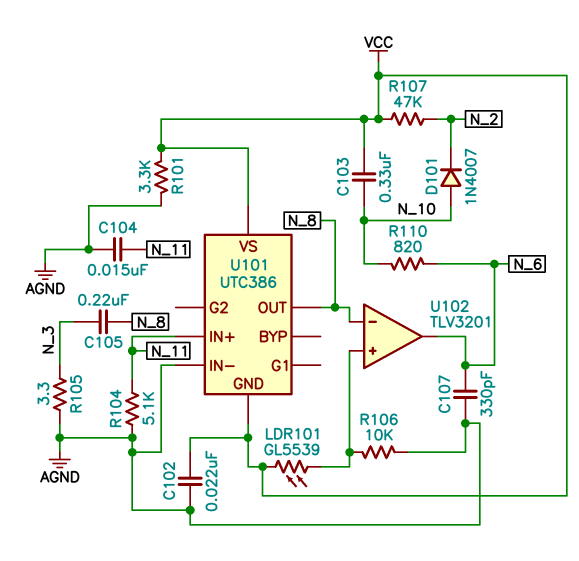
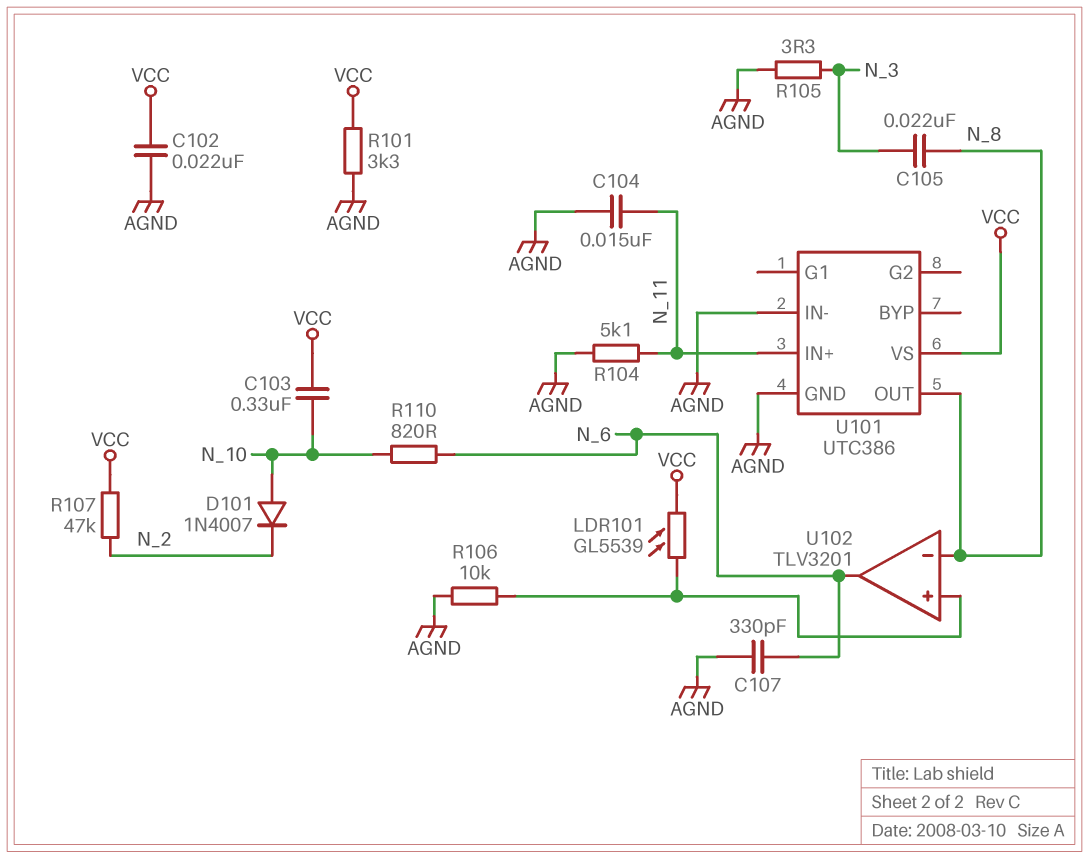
C105: 220nF (N_3, N_8) -> 22nF (N_3, N_8)
U101 pin GND: VCC -> AGND

